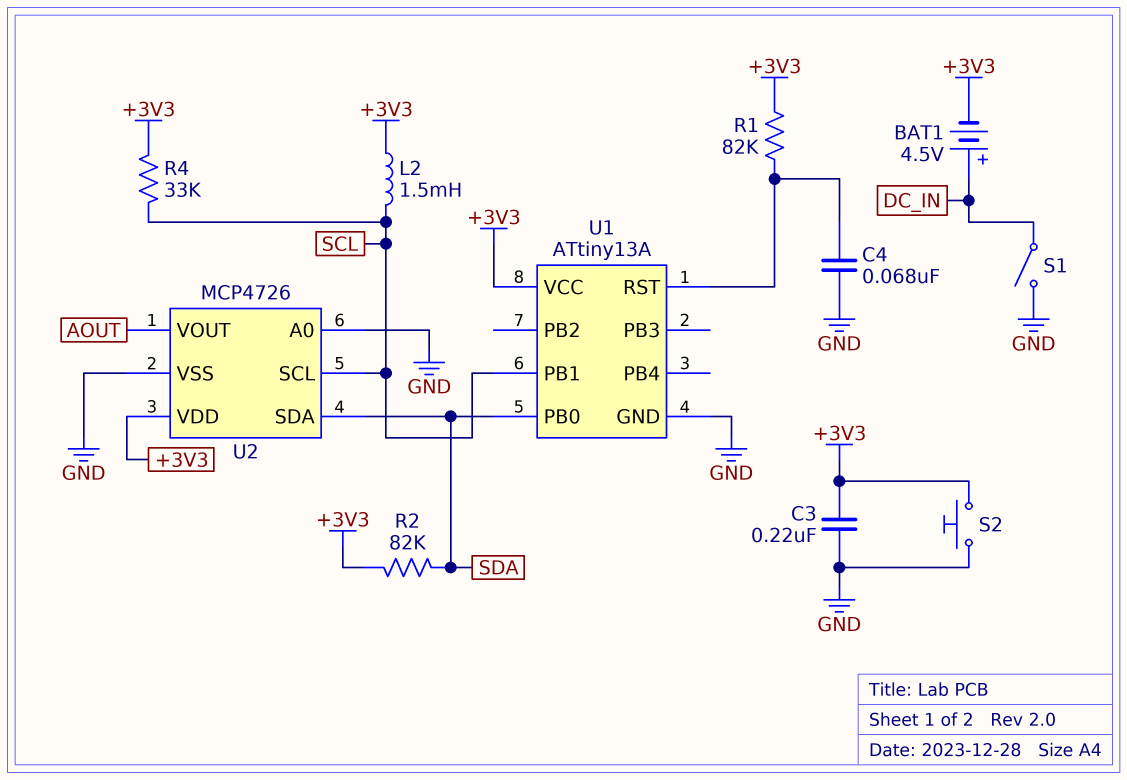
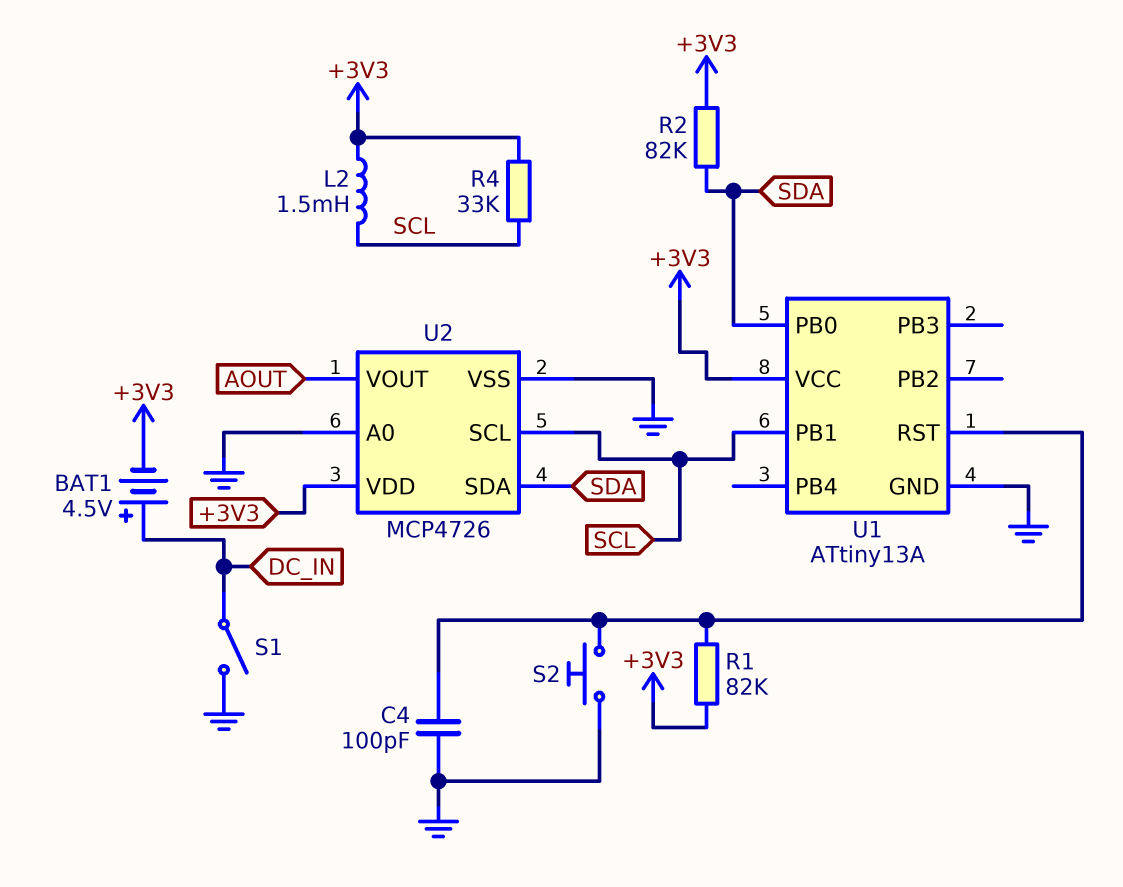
C3: 220nF (+3V3, GND) -> none
C4: 68nF (GND, U1/RST) -> 100pF (GND, U1/RST)
S2: button (+3V3, GND) -> button (GND, U1/RST)

